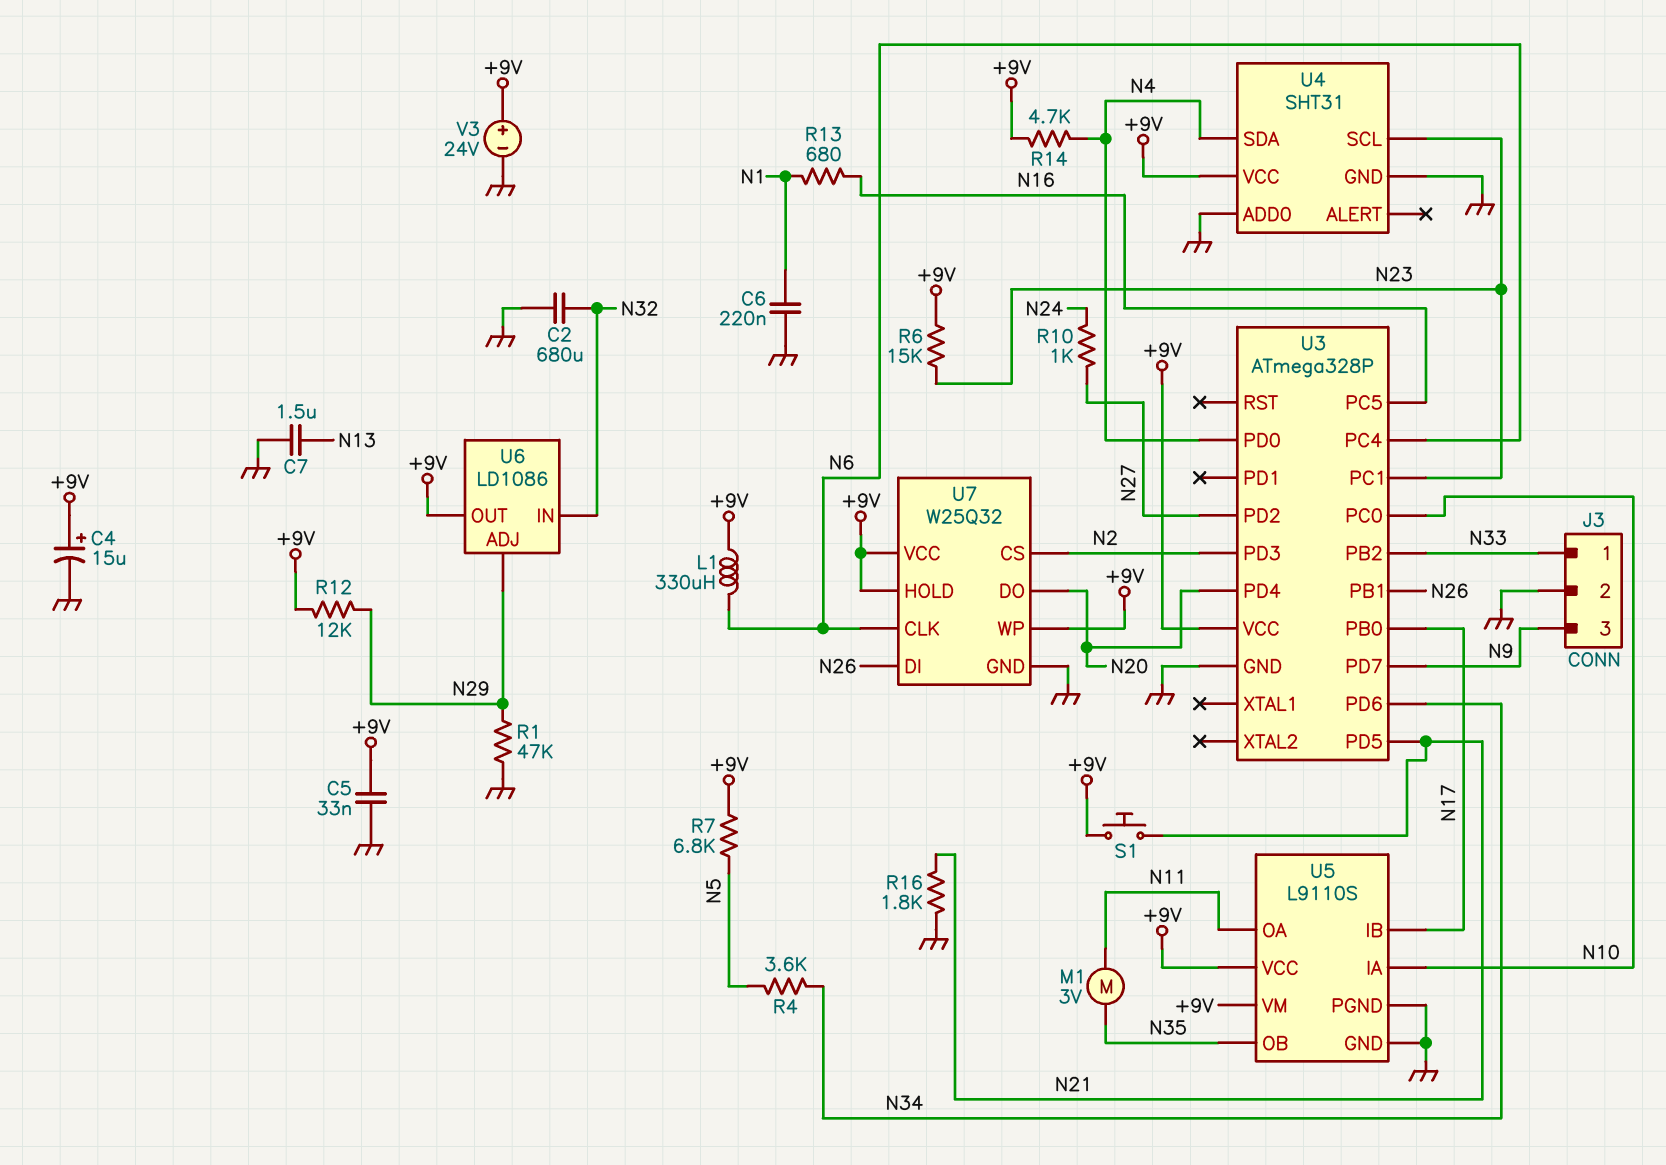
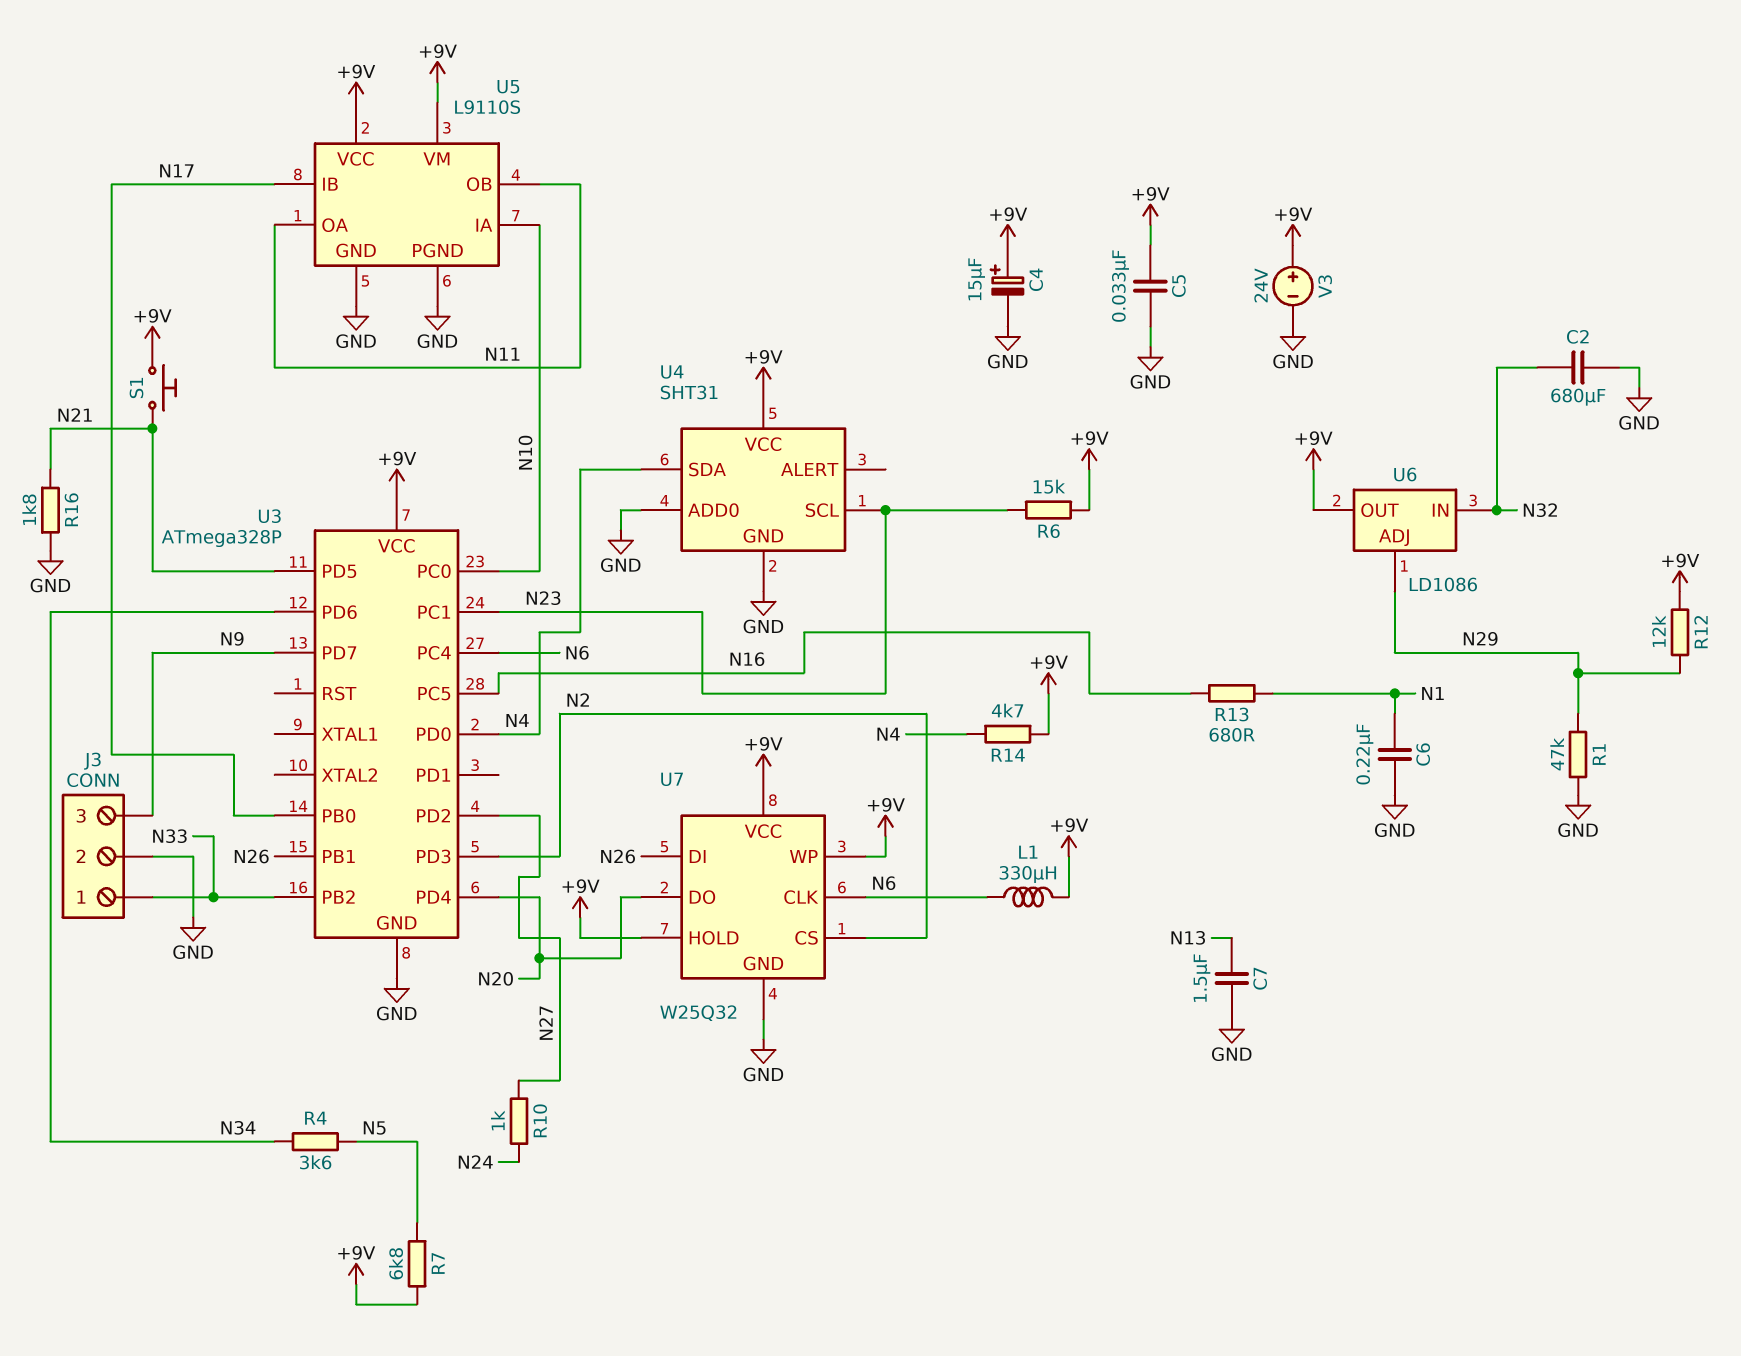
M1: motor 3V (N11, N35) -> none
U5 pin OB: N35 -> N11

